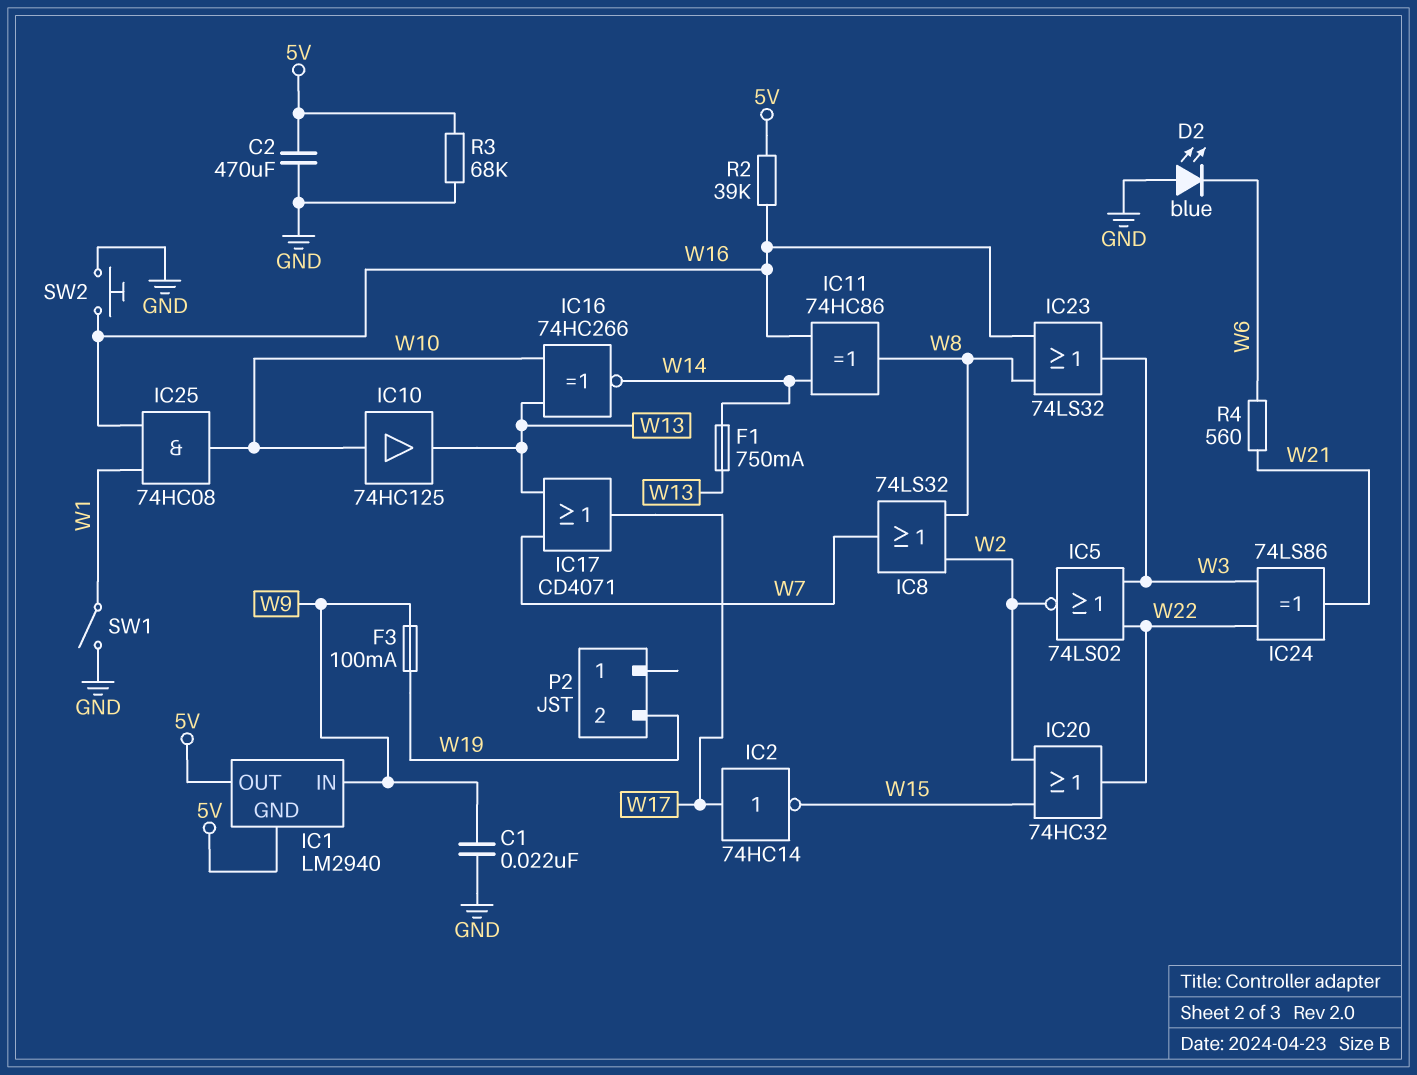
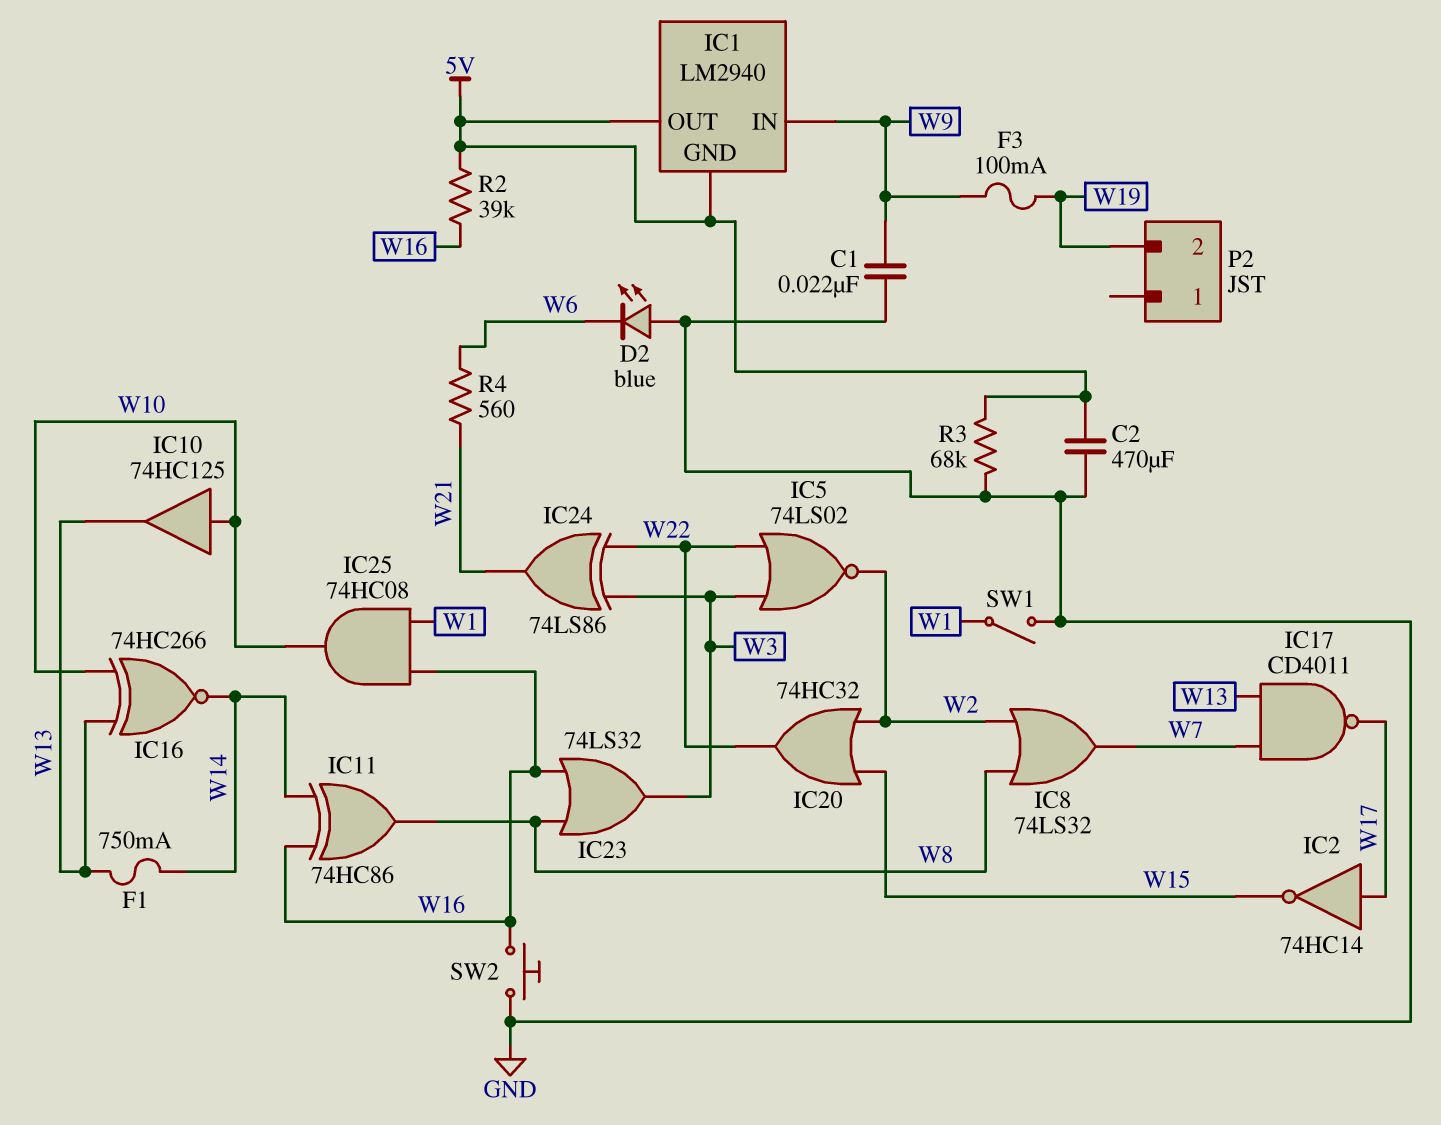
IC17: OR CD4071 (in W7, in W13, out W17) -> NAND CD4011 (in W7, in W13, out W17)

